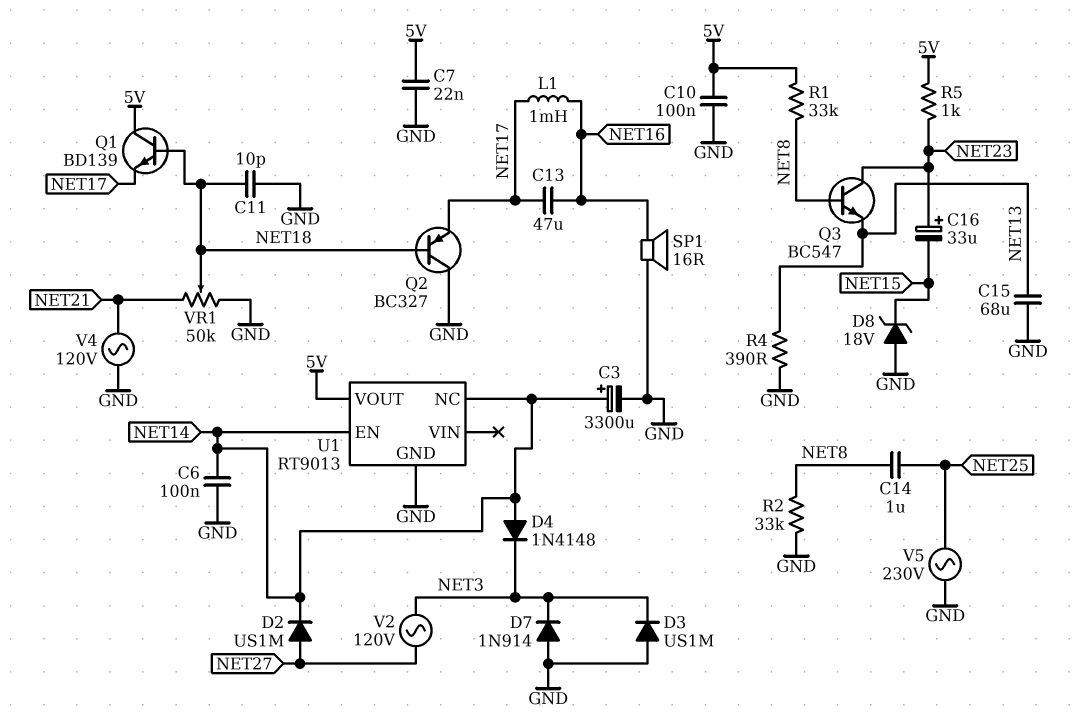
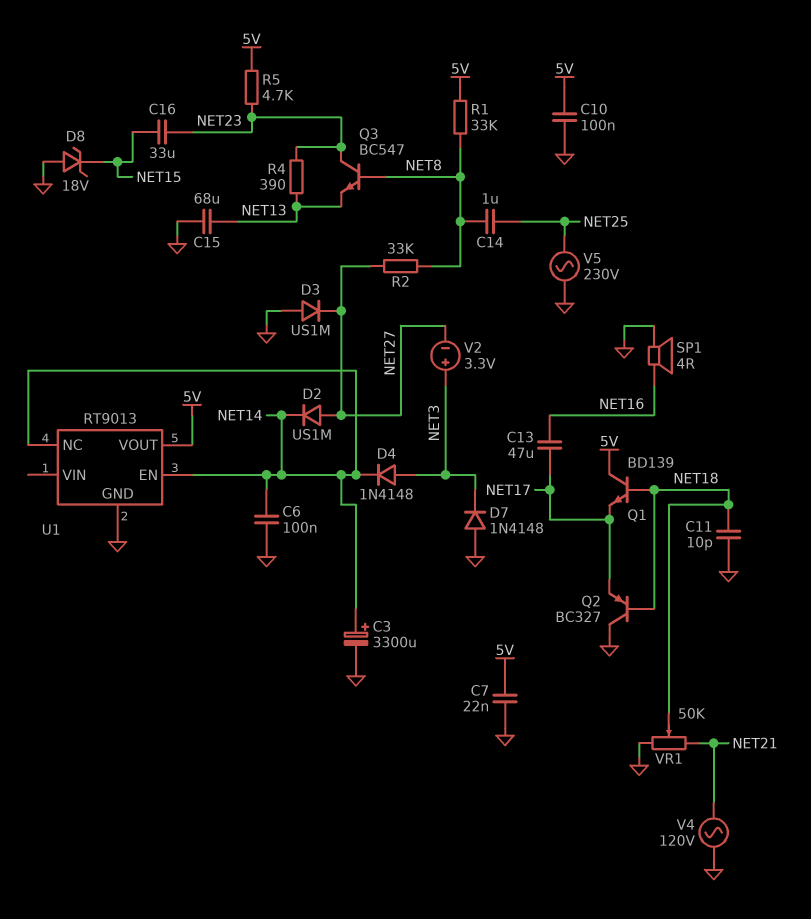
C16: 33uF (plus NET23, minus NET15) -> 33uF (NET15, NET23)
D3: diode US1M (A GND, K NET3) -> diode US1M (A GND, K NET27)
D4: diode 1N4148 (A NET14, K NET3) -> diode 1N4148 (A NET3, K NET14)
D7: diode 1N914 (A GND, K NET3) -> diode 1N4148 (A GND, K NET3)
L1: 1mH (NET16, NET17) -> none
R2: 33k (GND, NET8) -> 33k (NET8, NET27)
R4: 390 (GND, NET13) -> 390 (NET13, NET23)
R5: 1k (5V, NET23) -> 4.7k (5V, NET23)
SP1: speaker 16R (GND, NET16) -> speaker 4R (GND, NET16)
V2: AC 120V (NET3, NET27) -> 3.3V (plus NET3, minus NET27)

